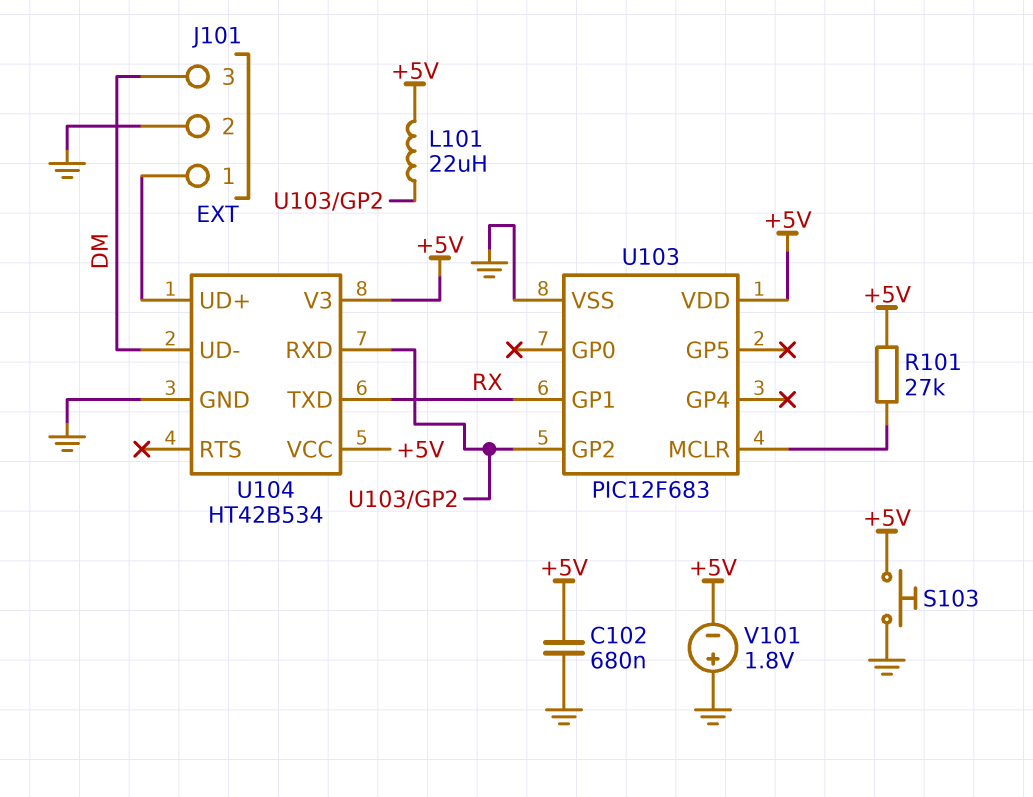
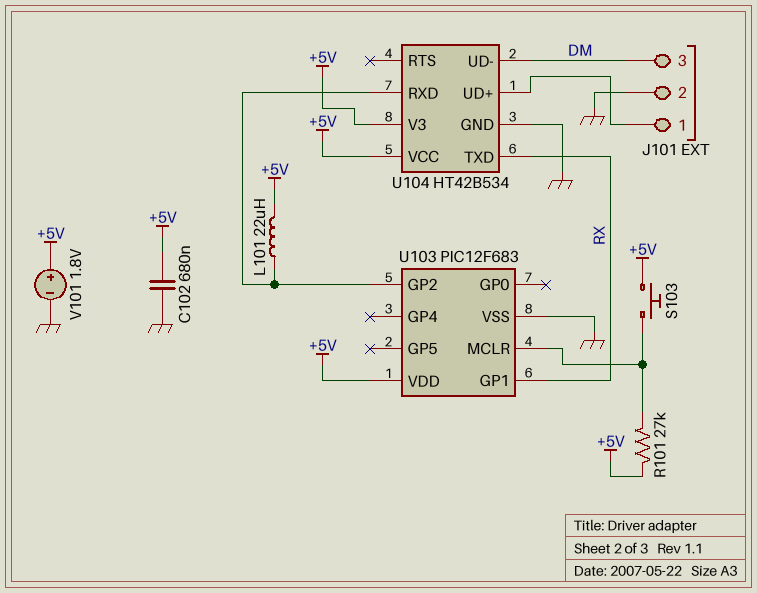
S103: button (+5V, GND) -> button (+5V, U103/MCLR)
V101: 1.8V (plus GND, minus +5V) -> 1.8V (plus +5V, minus GND)

